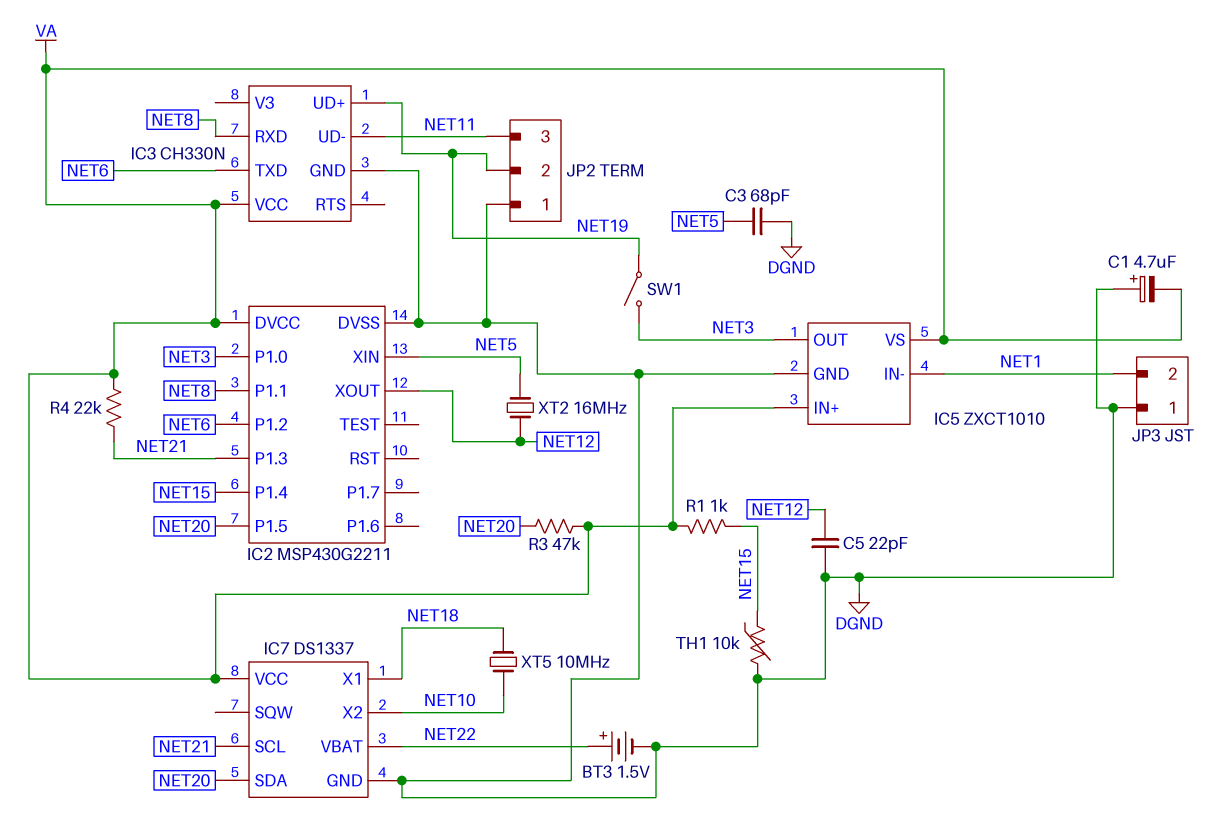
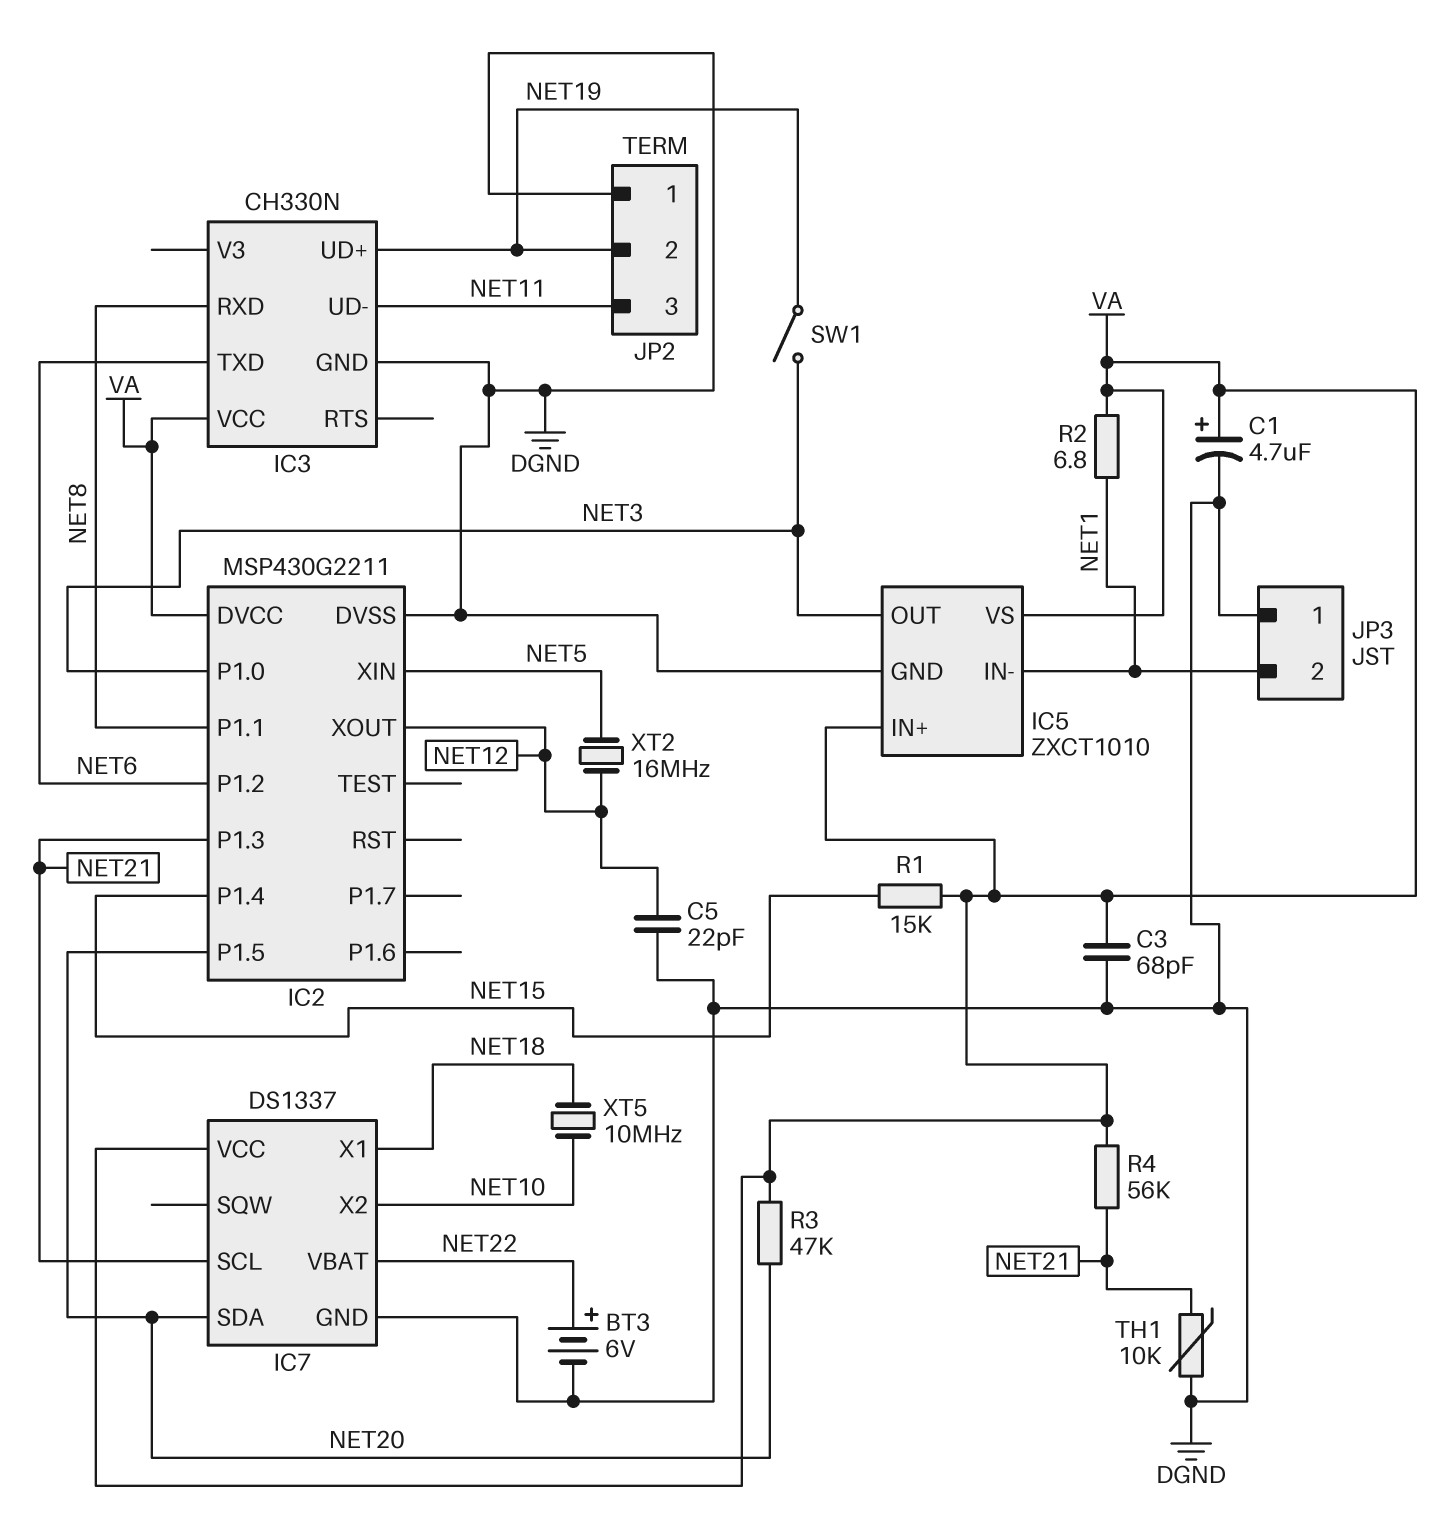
BT3: 1.5V (plus NET22, minus DGND) -> 6V (plus NET22, minus DGND)
C1: 4.7uF (plus DGND, minus VA) -> 4.7uF (plus VA, minus DGND)
C3: 68pF (DGND, NET5) -> 68pF (DGND, VA)
R1: 1k (NET15, VA) -> 15k (NET15, VA)
R2: none -> 6.8 (NET1, VA)
R4: 22k (NET21, VA) -> 56k (NET21, VA)
TH1: 10k (DGND, NET15) -> 10k (DGND, NET21)

